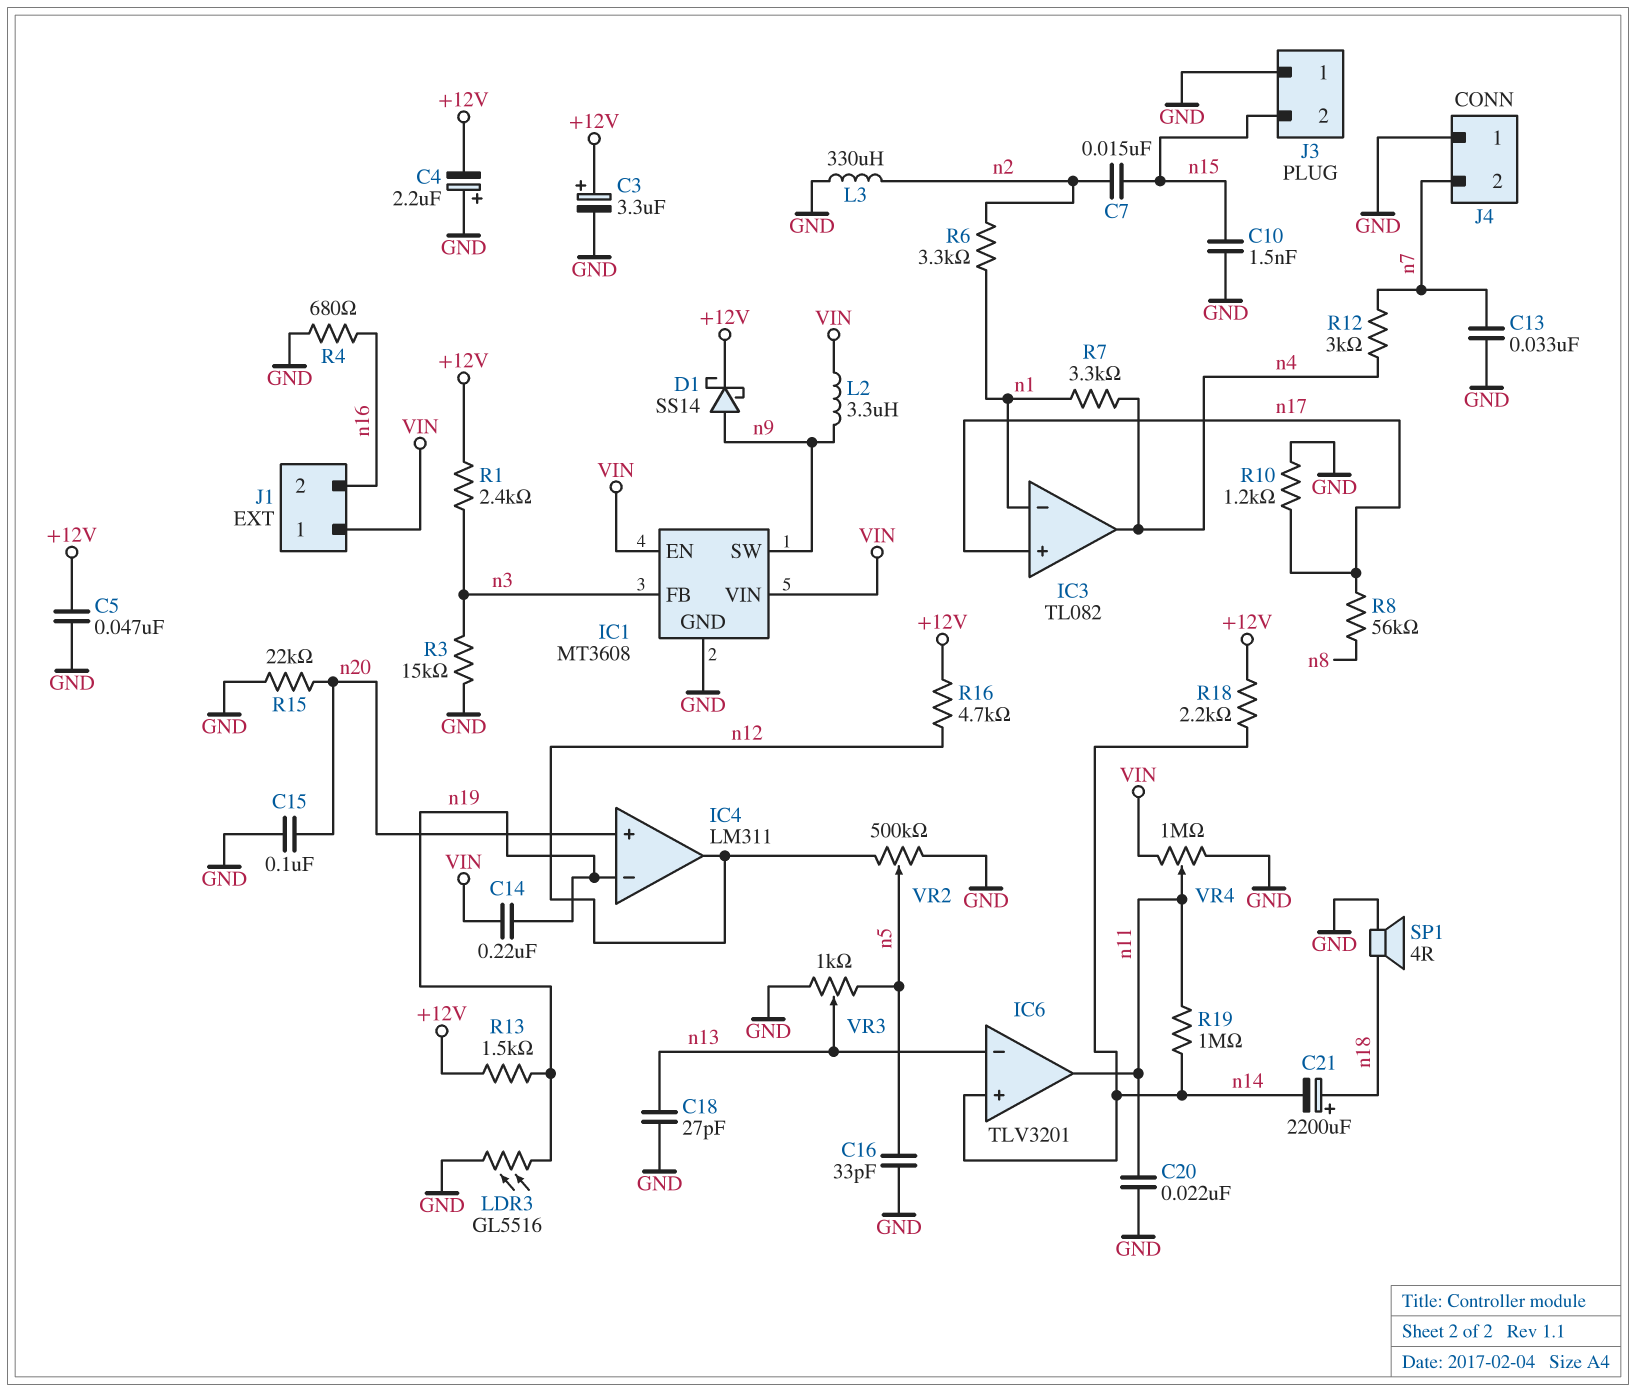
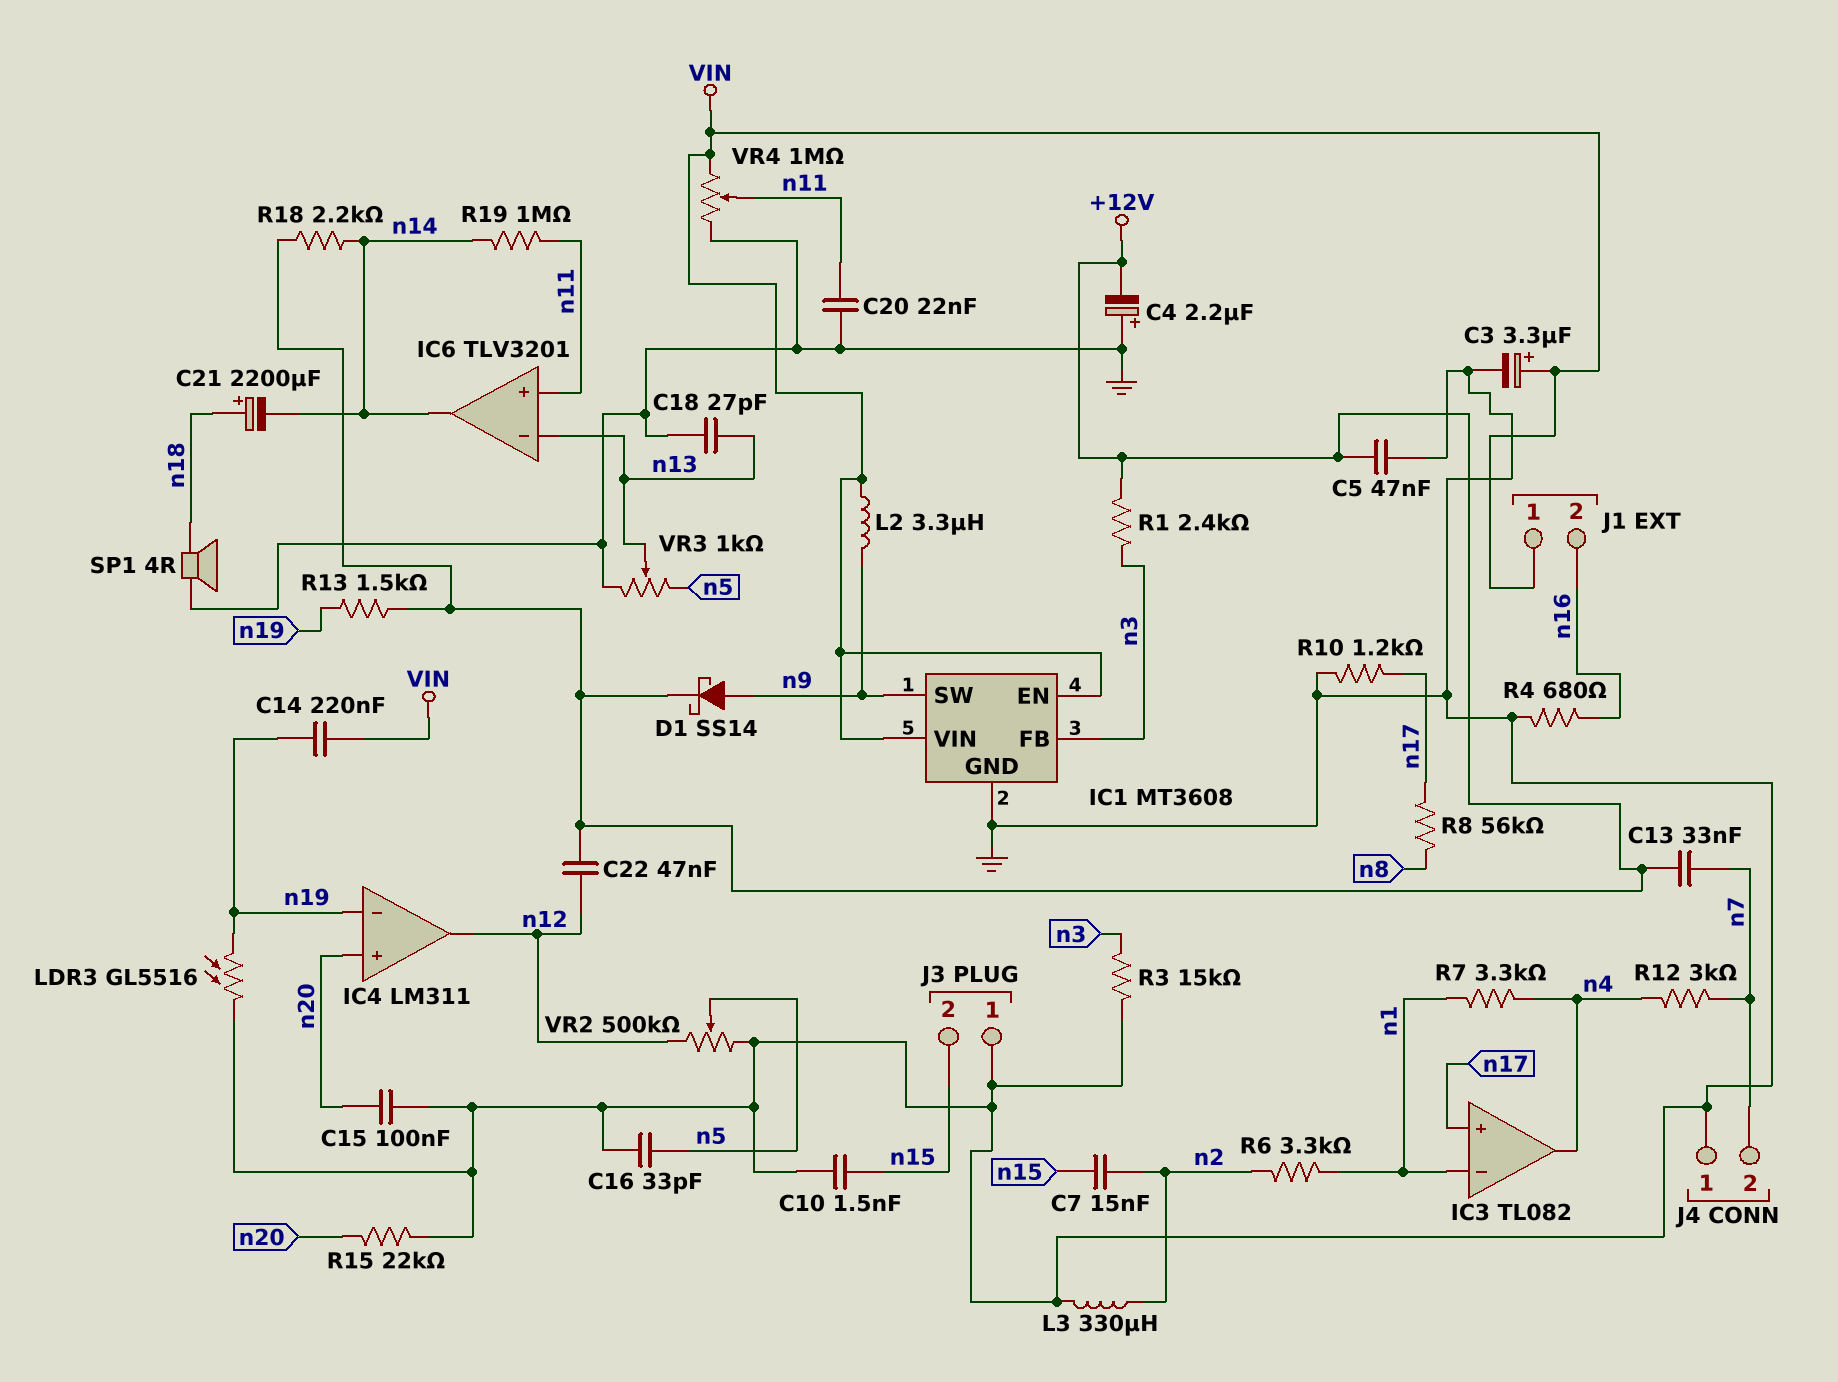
C3: 3.3uF (plus +12V, minus GND) -> 3.3uF (plus VIN, minus GND)
C13: 33nF (GND, n7) -> 33nF (+12V, n7)
C22: none -> 47nF (+12V, n12)
IC6 pin in+: n14 -> n11
IC6 pin out: n11 -> n14
R16: 4.7k (+12V, n12) -> none

